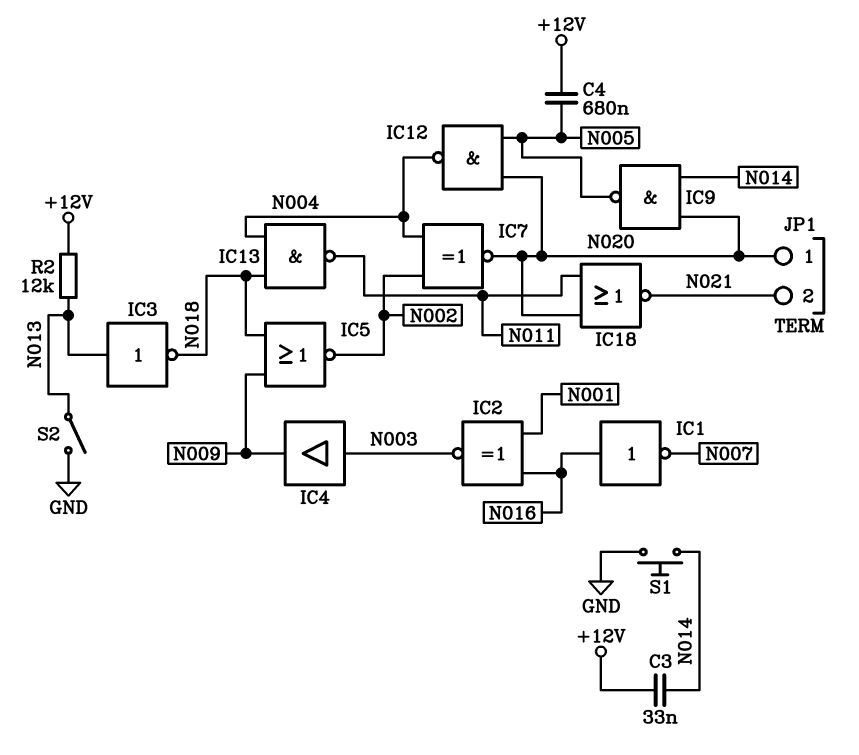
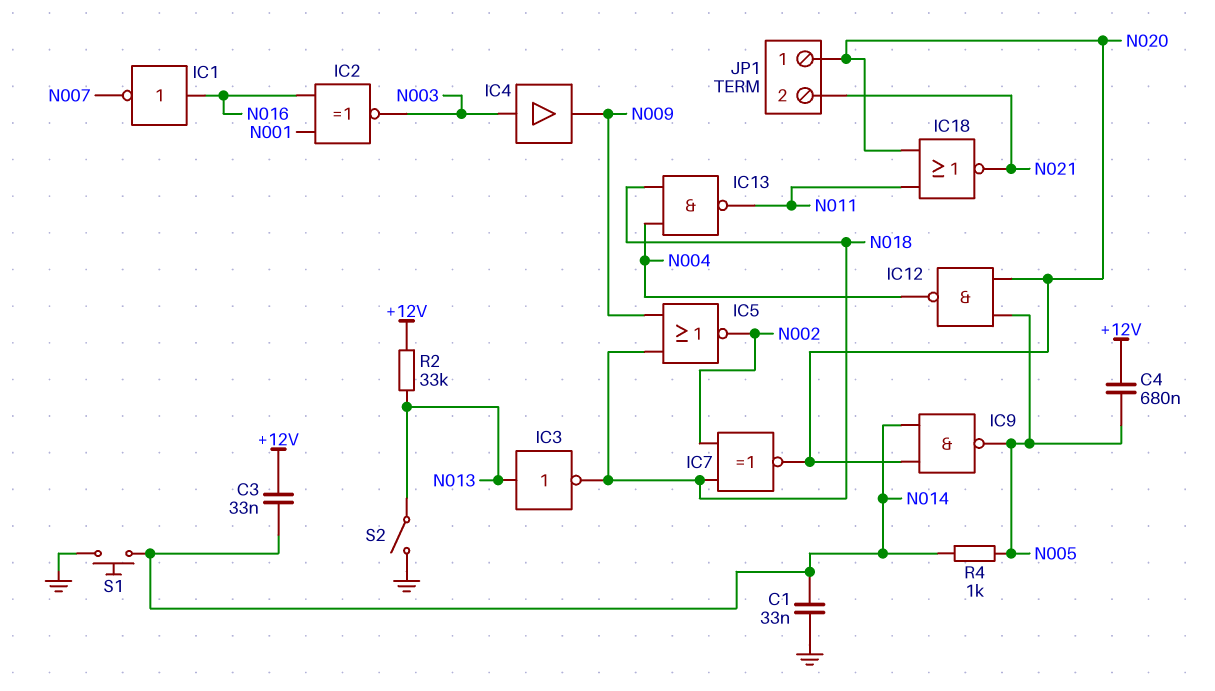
C1: none -> 33nF (GND, N014)
IC7: XNOR (in N002, in N004, out N020) -> XNOR (in N002, in N018, out N020)
R2: 12k (+12V, N013) -> 33k (+12V, N013)
R4: none -> 1k (N005, N014)

